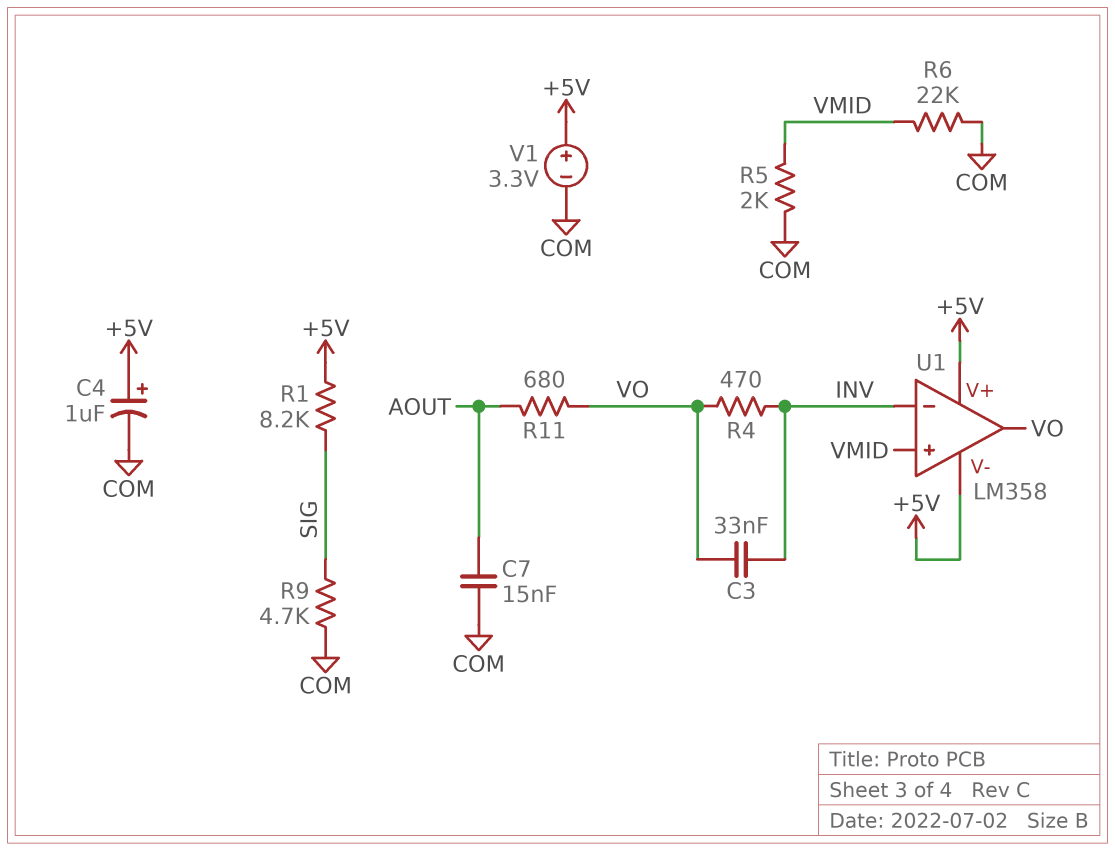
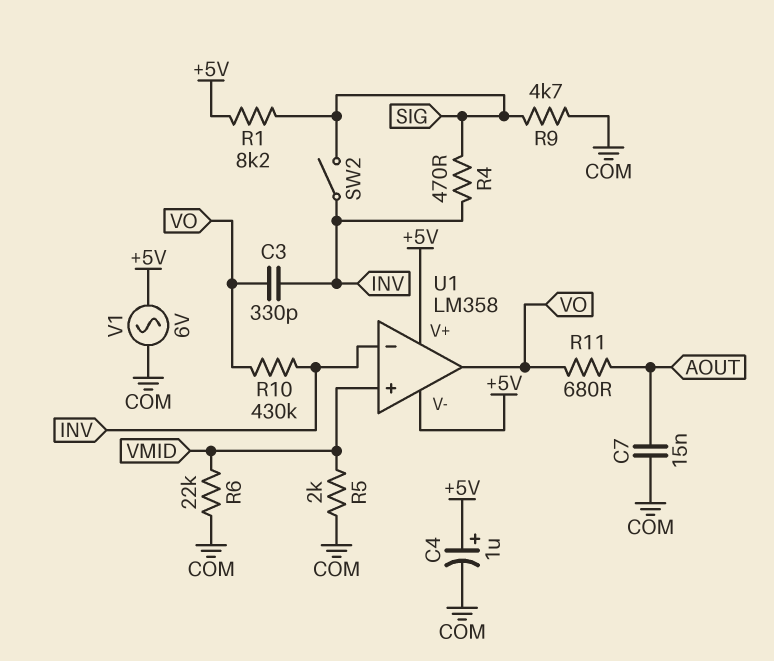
C3: 33nF (INV, VO) -> 330pF (INV, VO)
R4: 470 (INV, VO) -> 470 (INV, SIG)
R10: none -> 430k (INV, VO)
SW2: none -> switch (INV, SIG)
V1: 3.3V (plus +5V, minus COM) -> AC 6V (+5V, COM)

